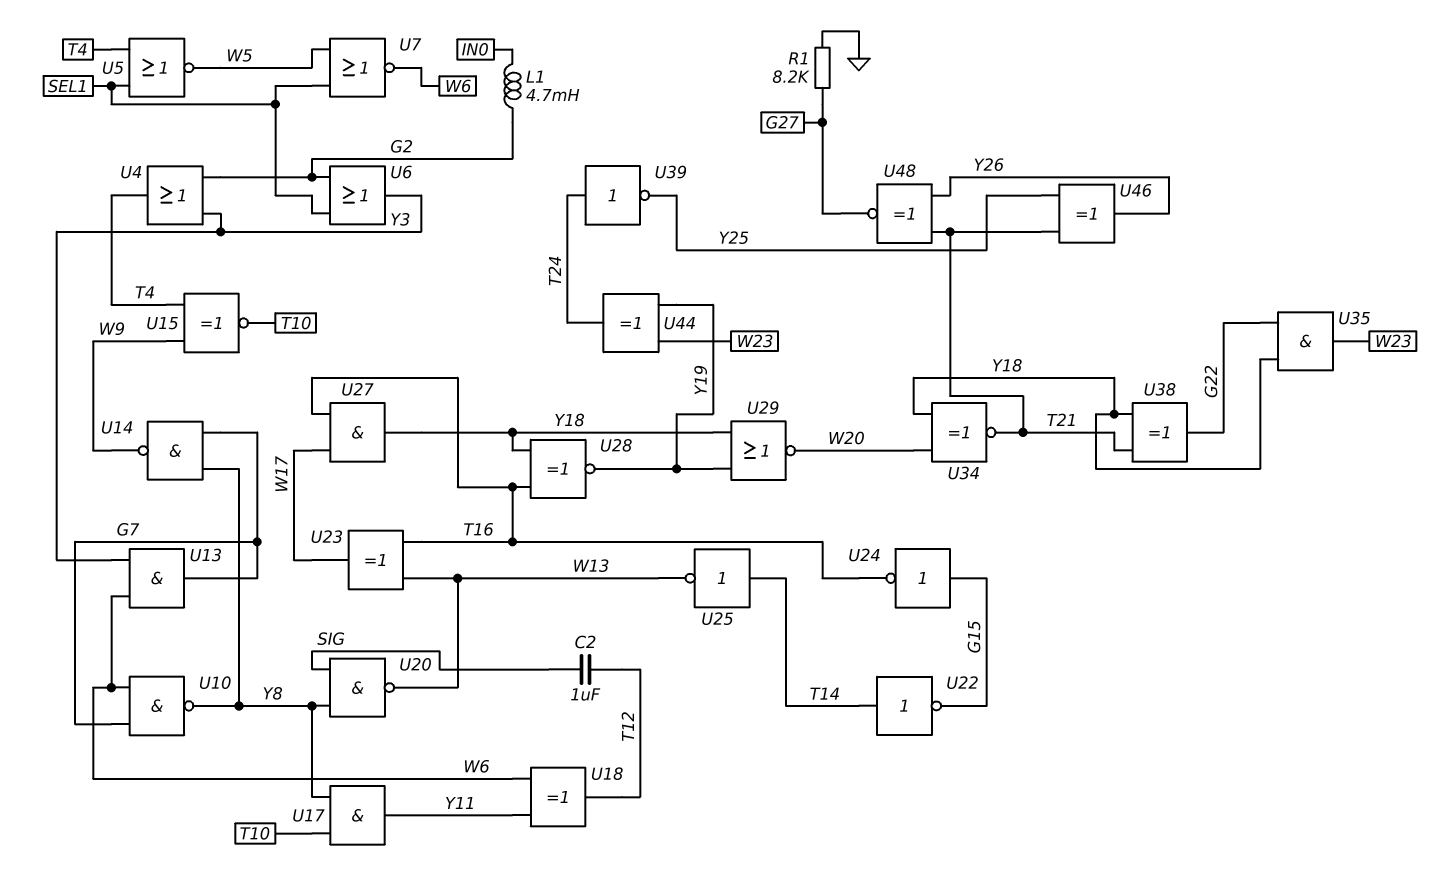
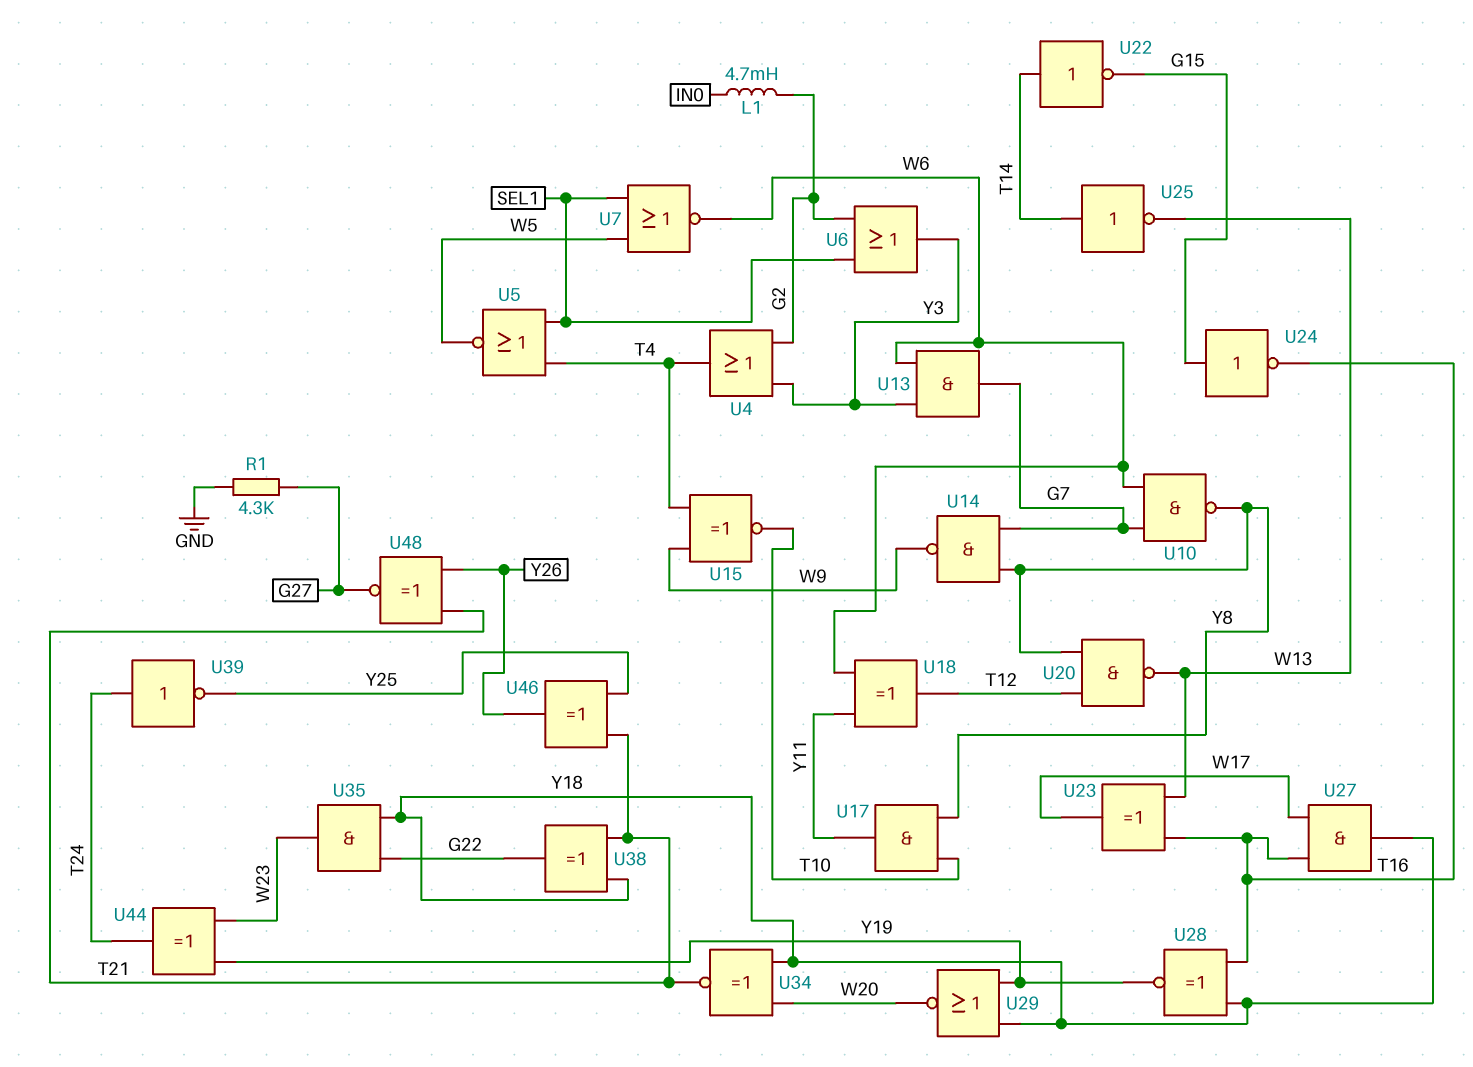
C2: 1uF (SIG, T12) -> none
R1: 8.2k (G27, GND) -> 4.3k (G27, GND)
U20: NAND (in SIG, in Y8, out W13) -> NAND (in T12, in Y8, out W13)

